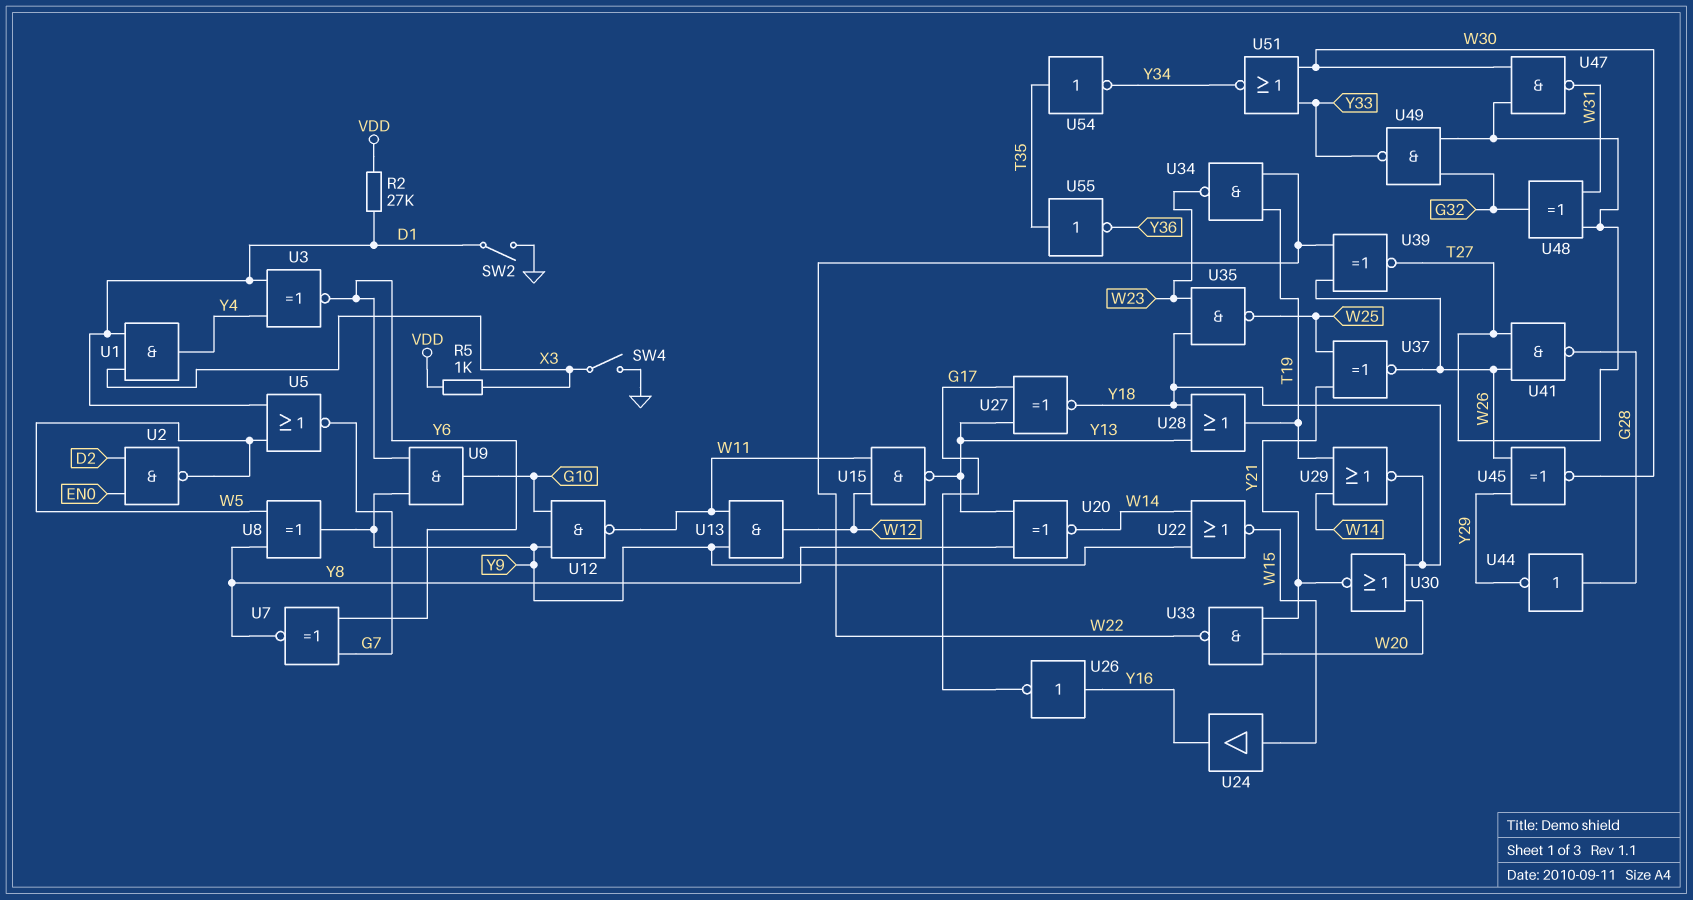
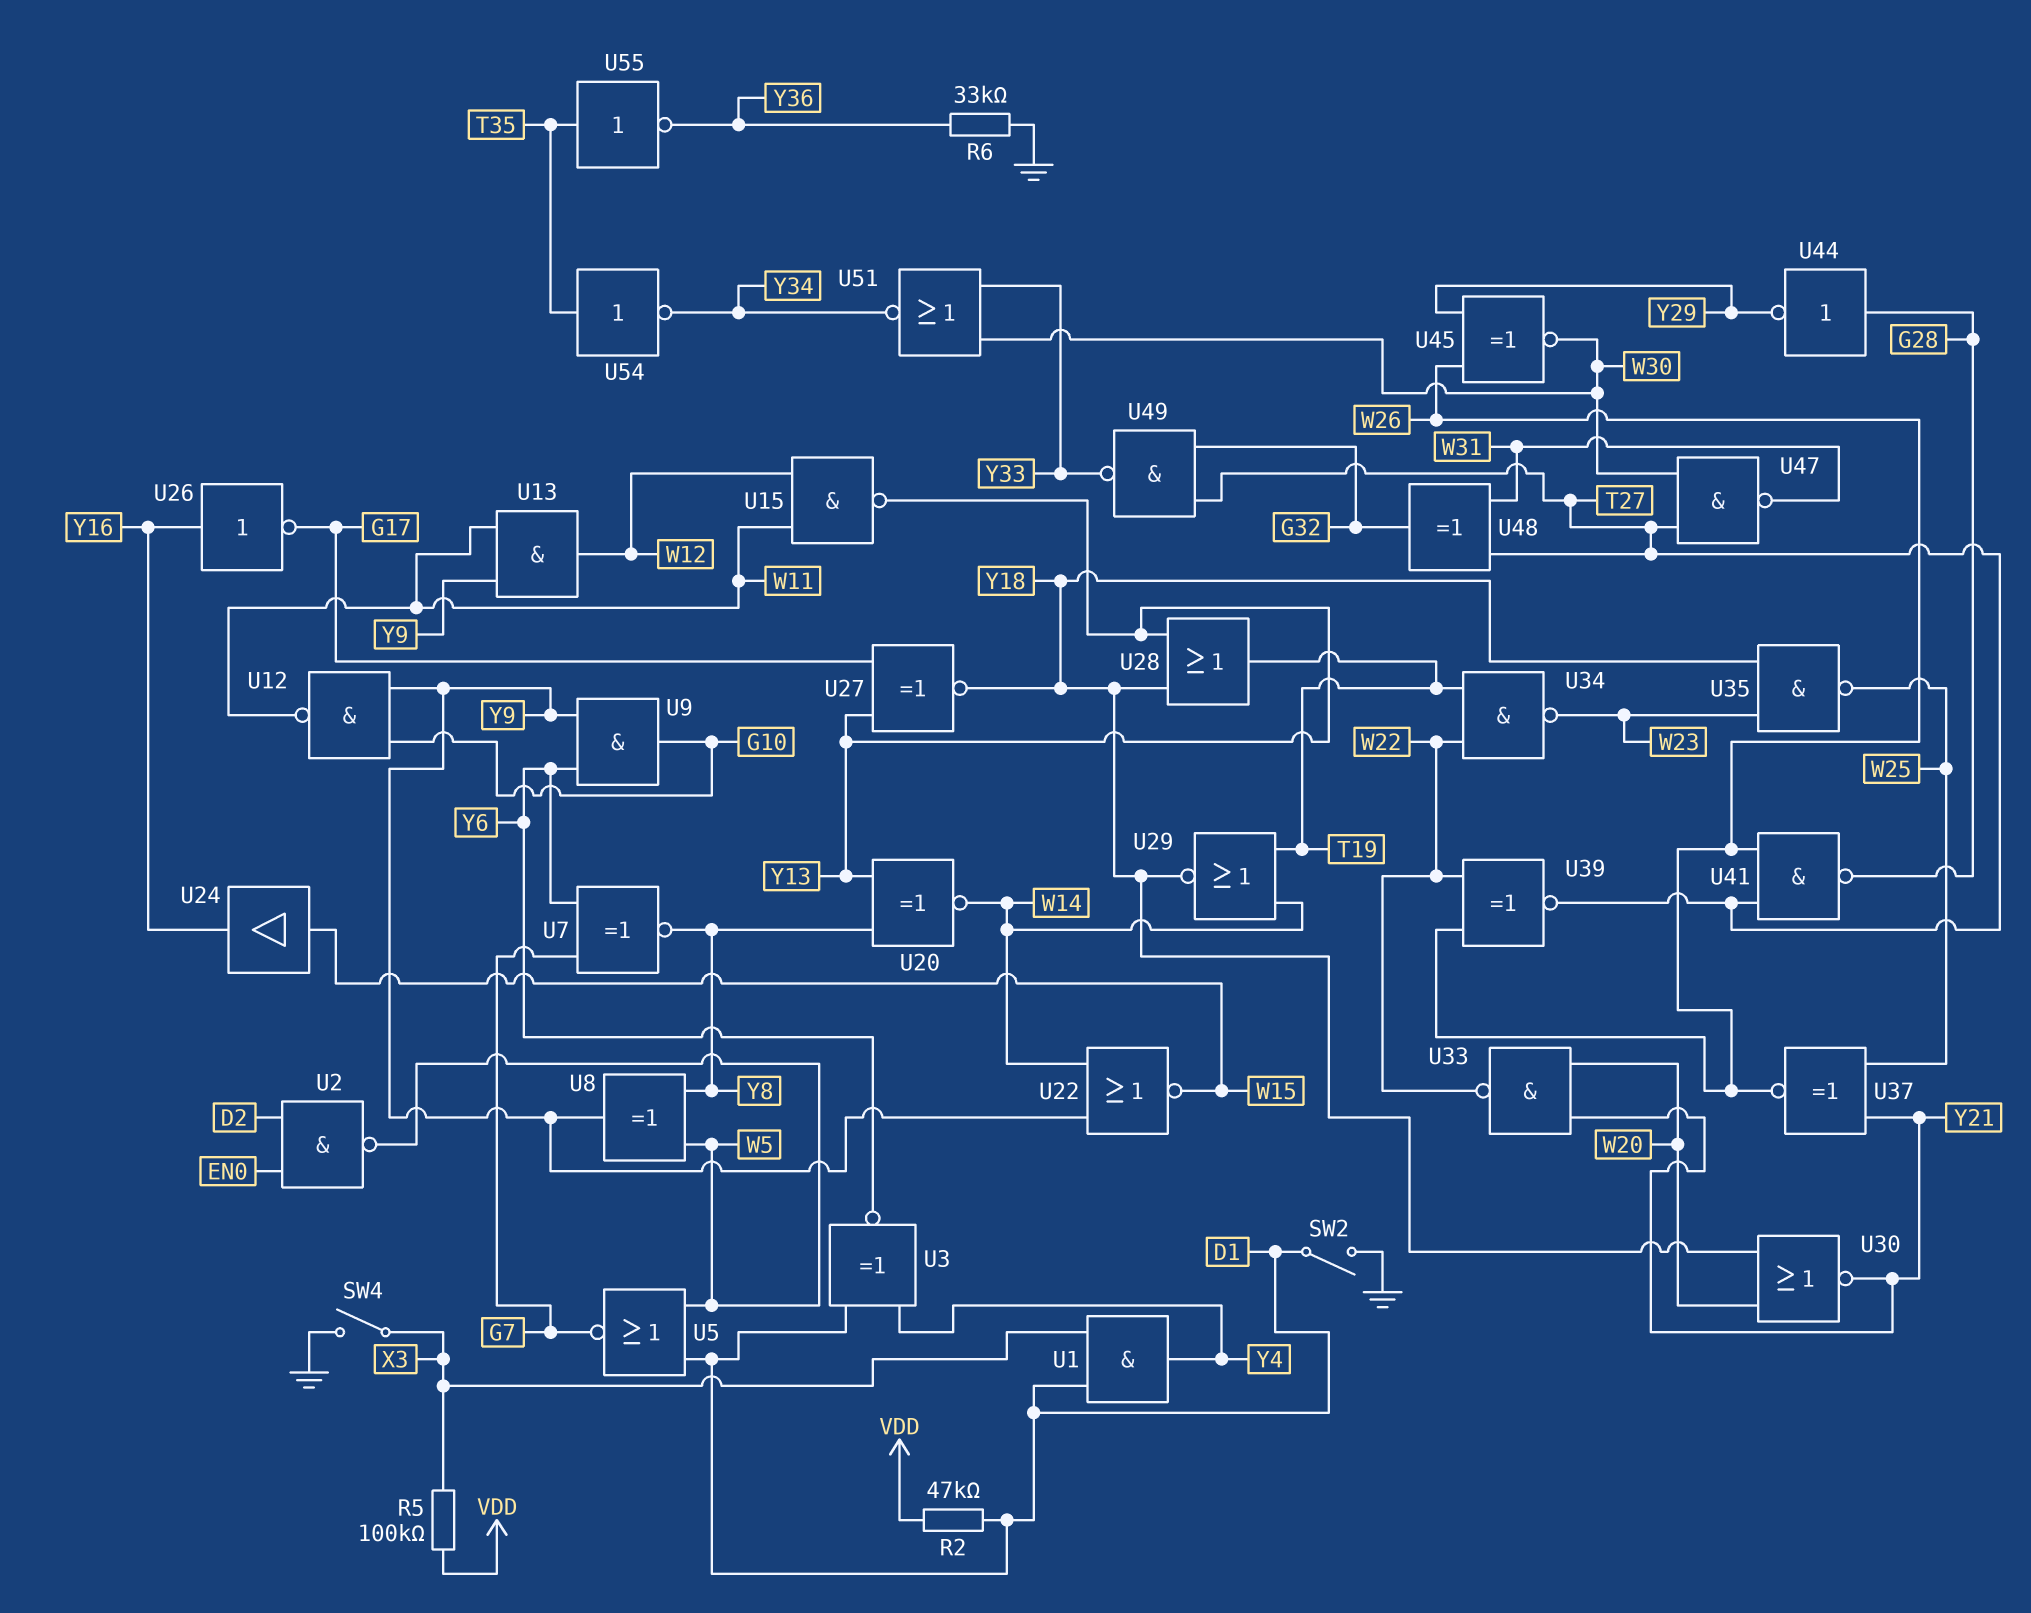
R2: 27k (D1, VDD) -> 47k (D1, VDD)
R5: 1k (VDD, X3) -> 100k (VDD, X3)
R6: none -> 33k (GND, Y36)

